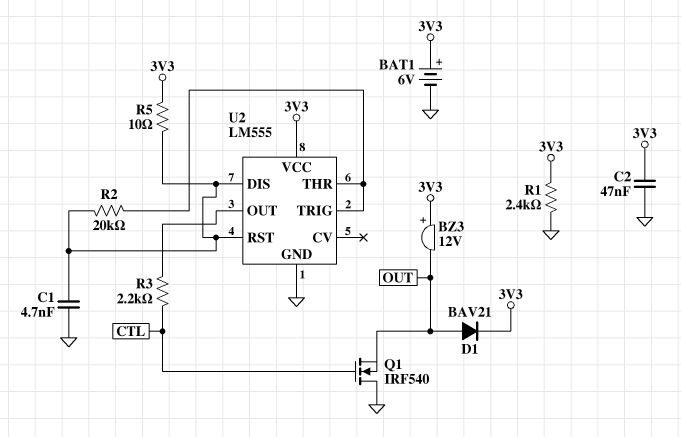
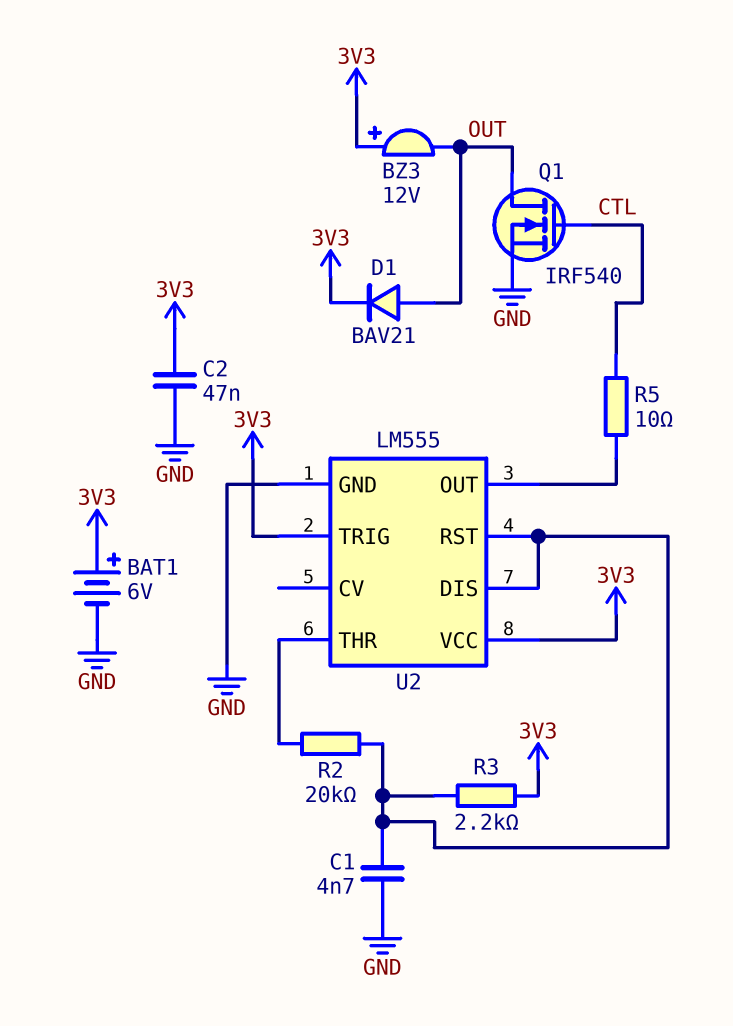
Q1: NMOS IRF540 (G CTL, D GND, S OUT) -> NMOS IRF540 (G CTL, D OUT, S GND)
R1: 2.4k (3V3, GND) -> none
R3: 2.2k (CTL, U2/OUT) -> 2.2k (3V3, U2/DIS)
R5: 10 (3V3, U2/DIS) -> 10 (CTL, U2/OUT)
U2 pin TRIG: U2/THR -> 3V3

